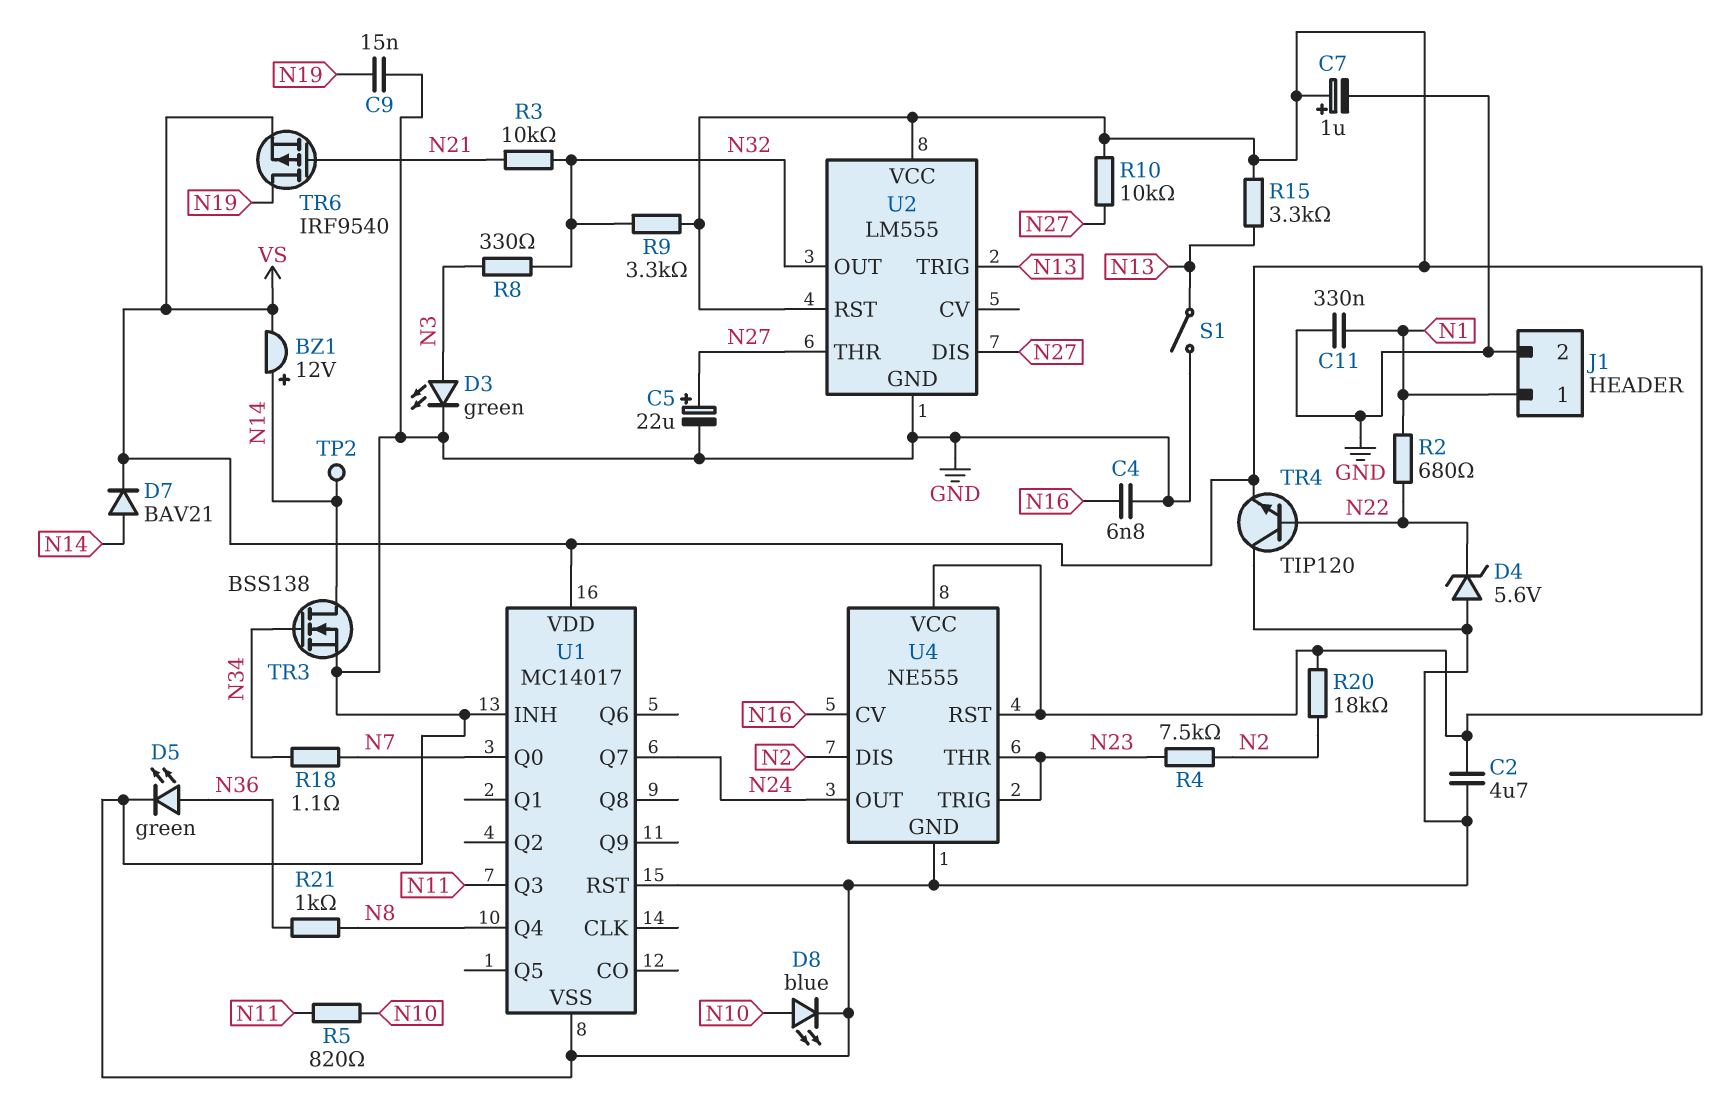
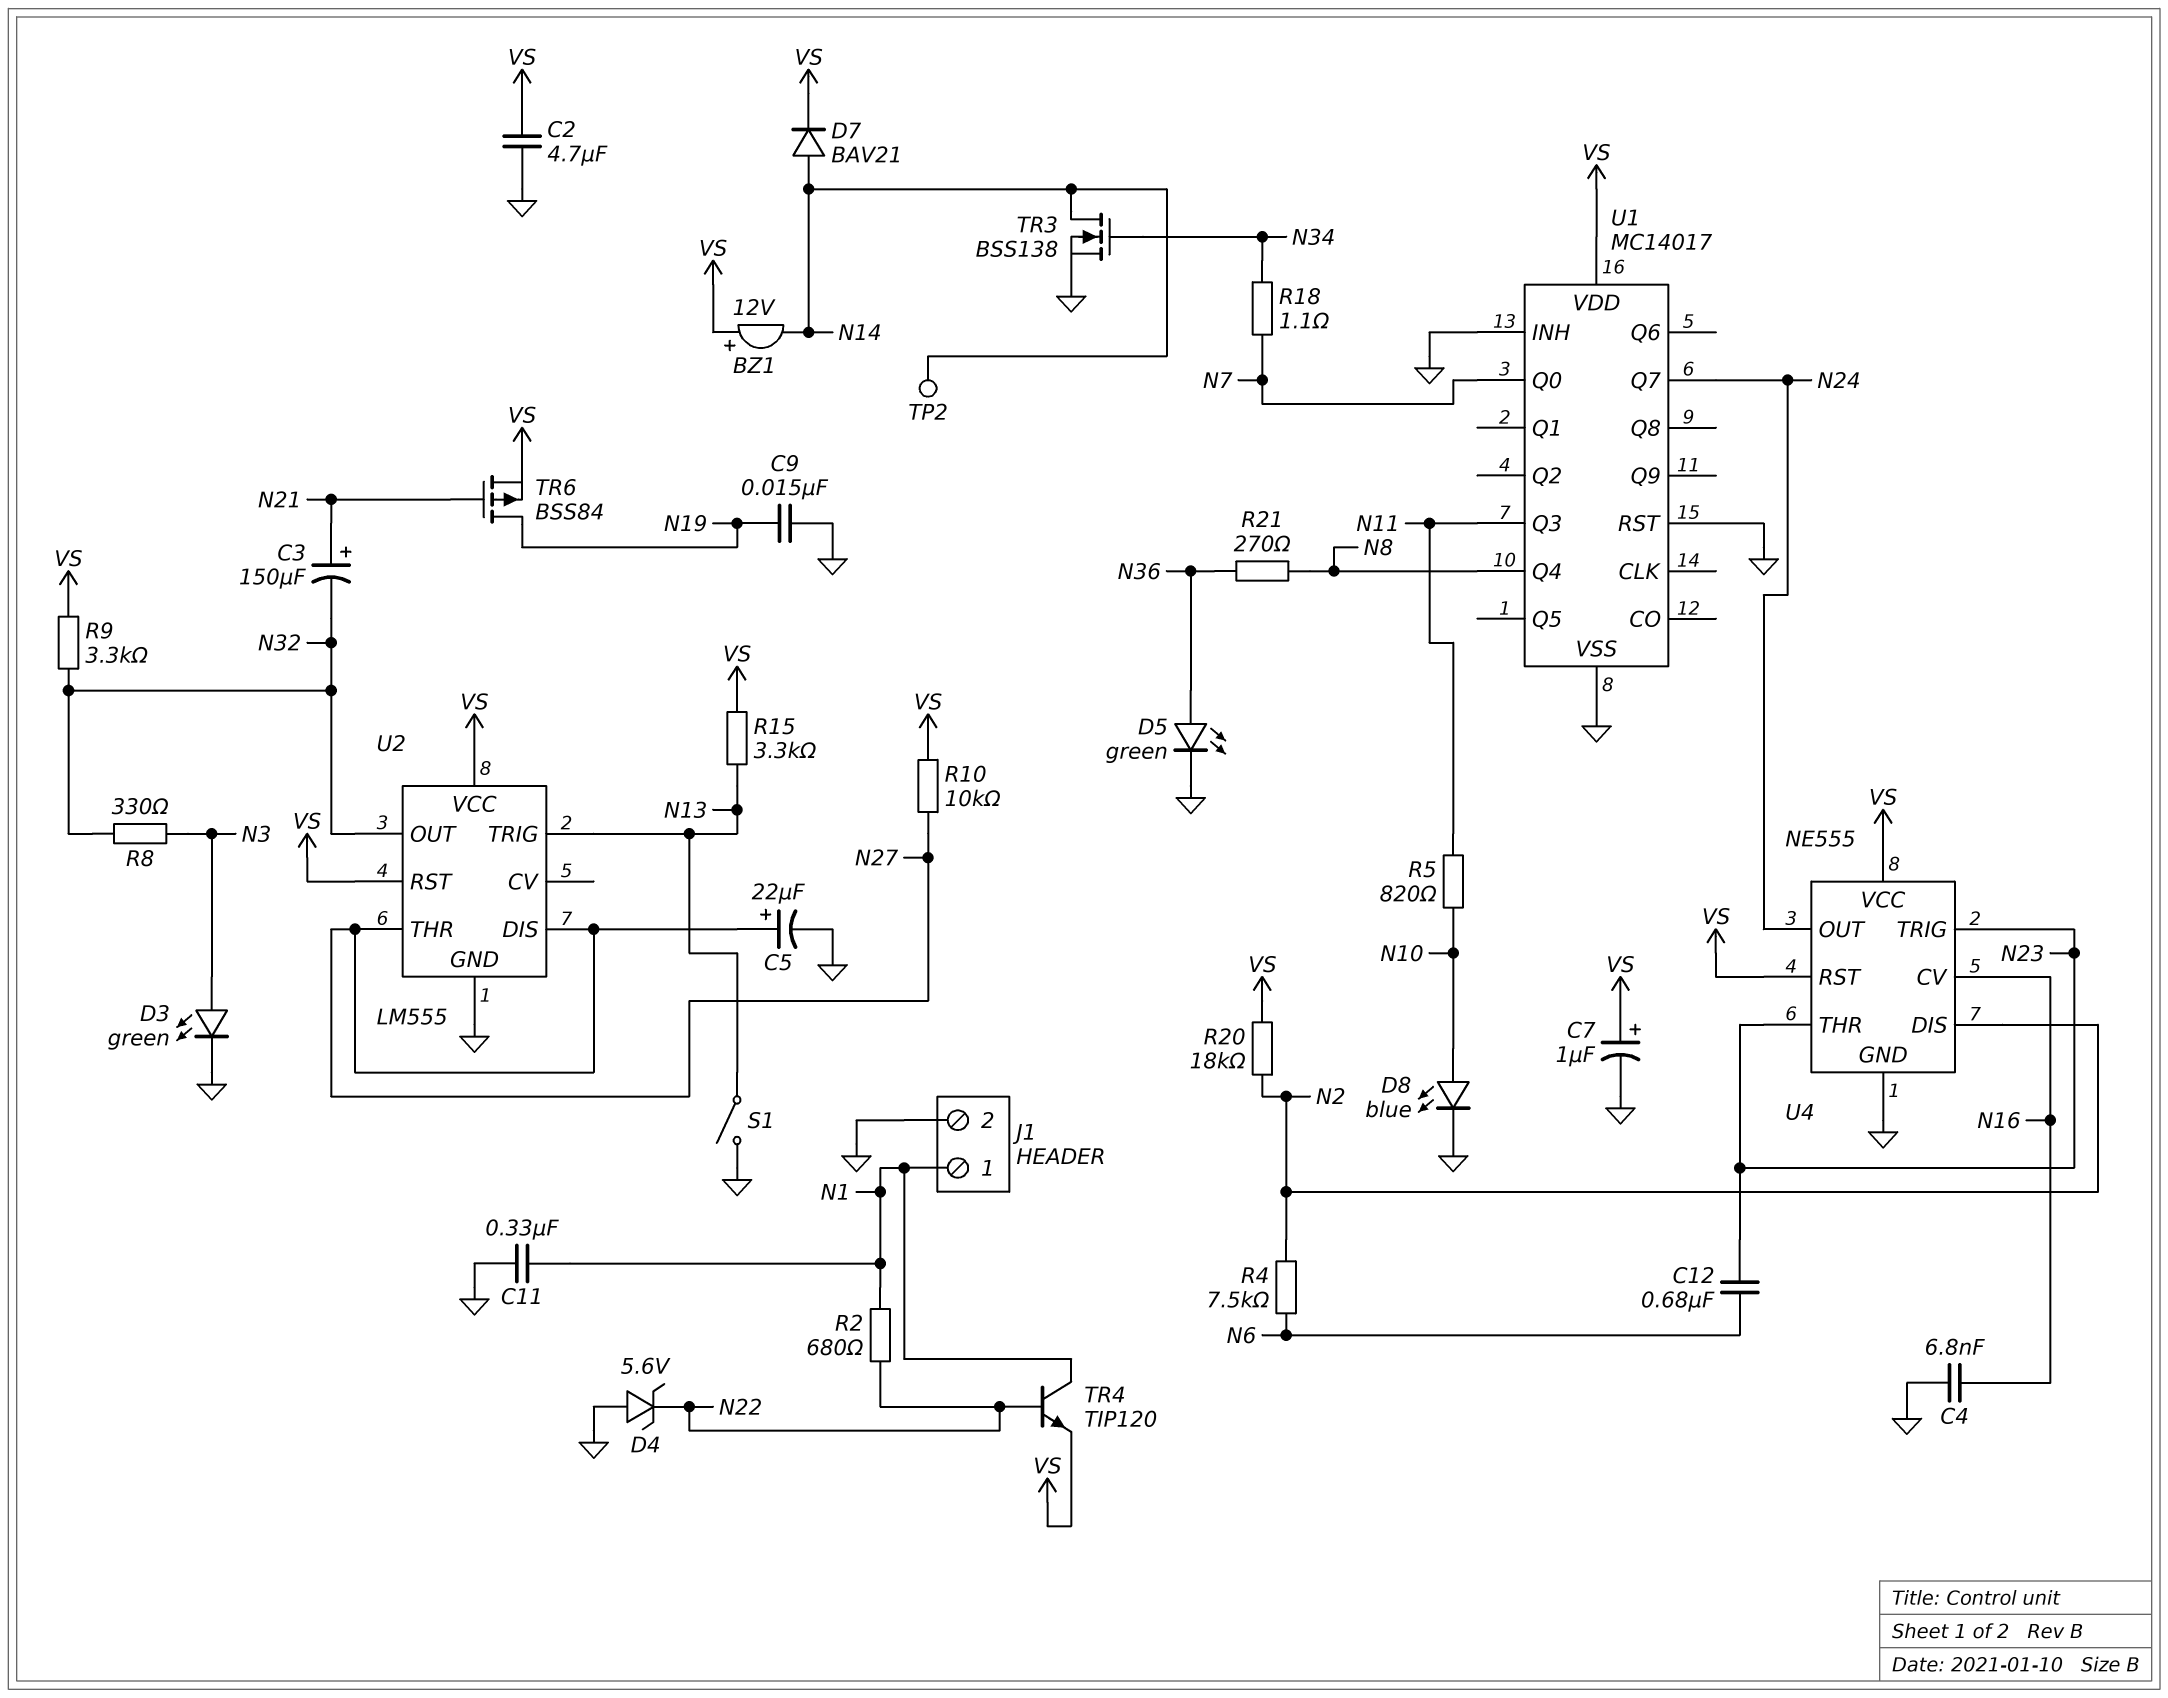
BZ1: buzzer 12V (plus N14, minus VS) -> buzzer 12V (plus VS, minus N14)
C3: none -> 150uF (plus N21, minus N32)
C12: none -> 680nF (N6, N23)
R3: 10k (N21, N32) -> none
R4: 7.5k (N2, N23) -> 7.5k (N2, N6)
R21: 1k (N8, N36) -> 270 (N8, N36)
TR4: NPN TIP120 (B N22, C GND, E VS) -> NPN TIP120 (B N22, C N1, E VS)
TR6: PMOS IRF9540 (G N21, D N19, S VS) -> PMOS BSS84 (G N21, D N19, S VS)

